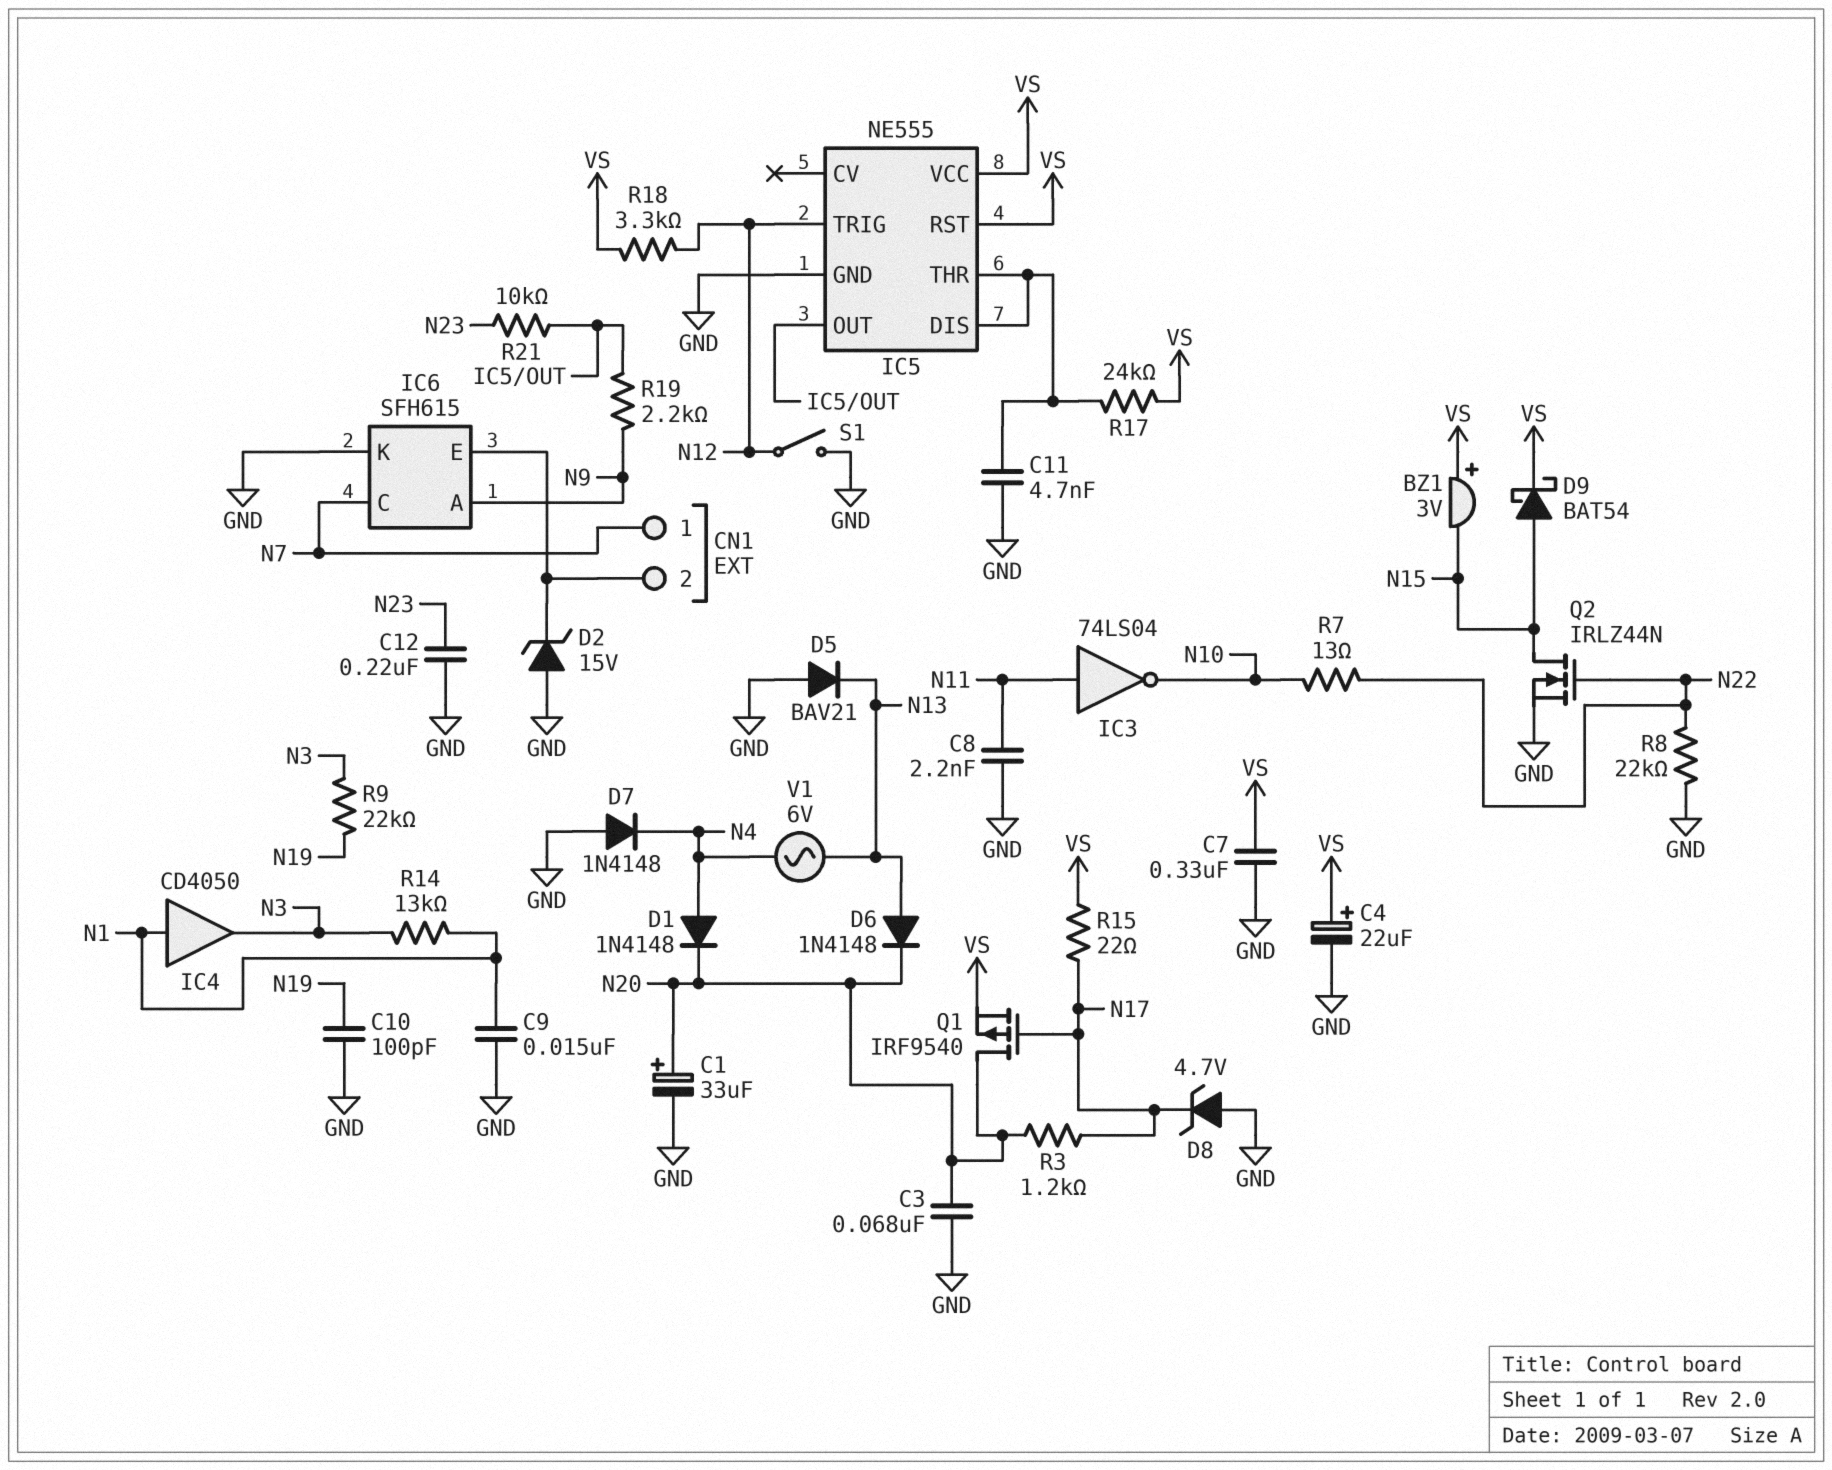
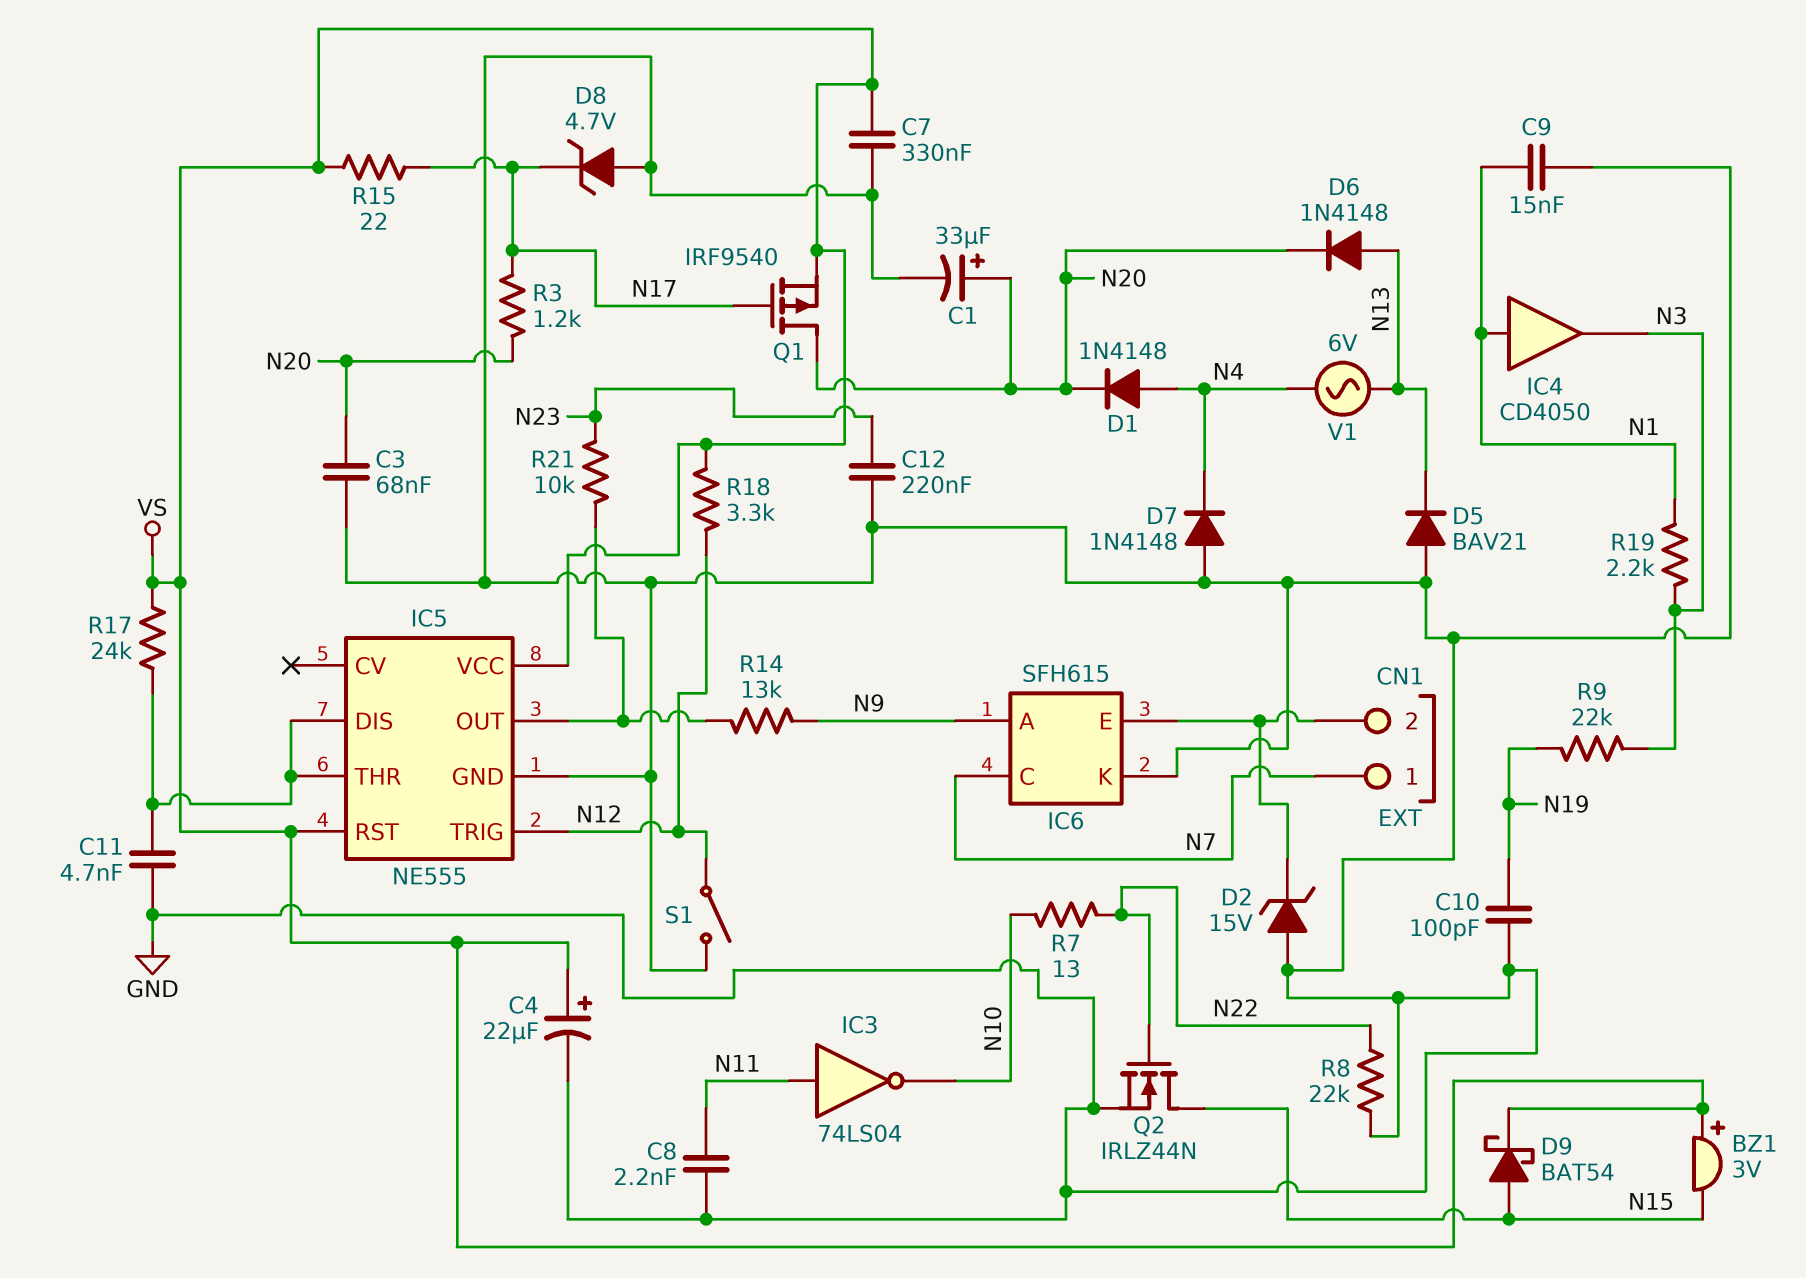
R14: 13k (N1, N3) -> 13k (IC5/OUT, N9)
R19: 2.2k (IC5/OUT, N9) -> 2.2k (N1, N3)

